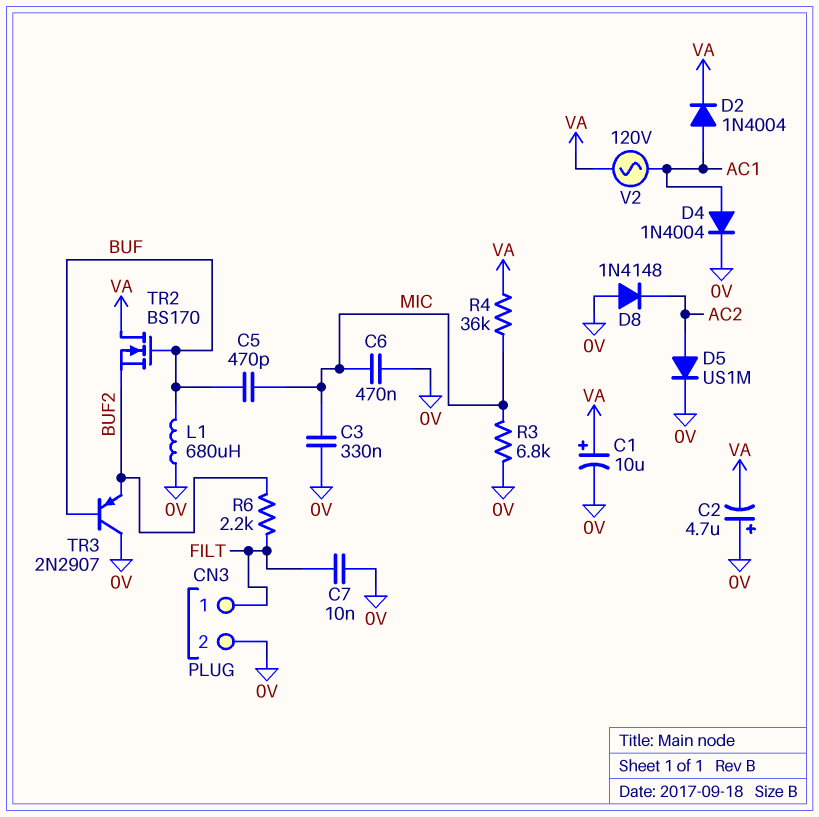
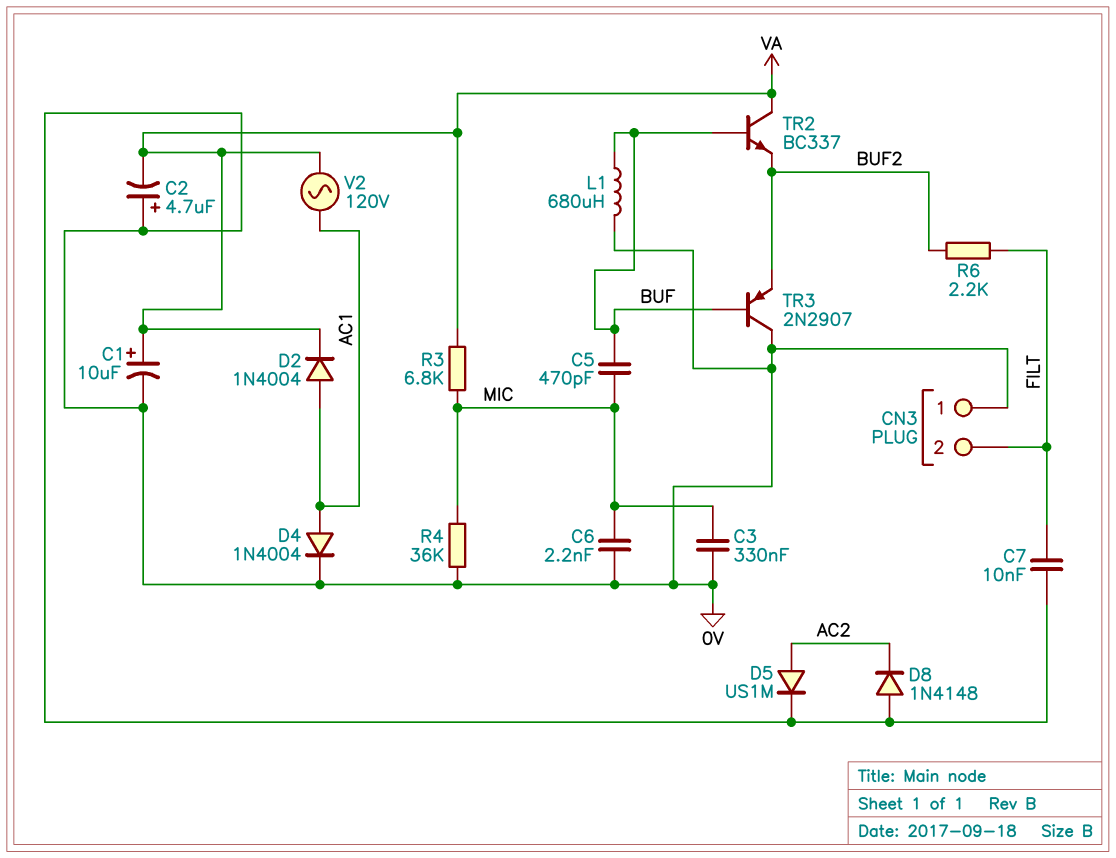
C6: 470nF (0V, MIC) -> 2.2nF (0V, MIC)
CN3 pin 1: FILT -> 0V
CN3 pin 2: 0V -> FILT
R3: 6.8k (0V, MIC) -> 6.8k (MIC, VA)
R4: 36k (MIC, VA) -> 36k (0V, MIC)
TR2: NMOS BS170 (G BUF, D VA, S BUF2) -> NPN BC337 (B BUF, C VA, E BUF2)

